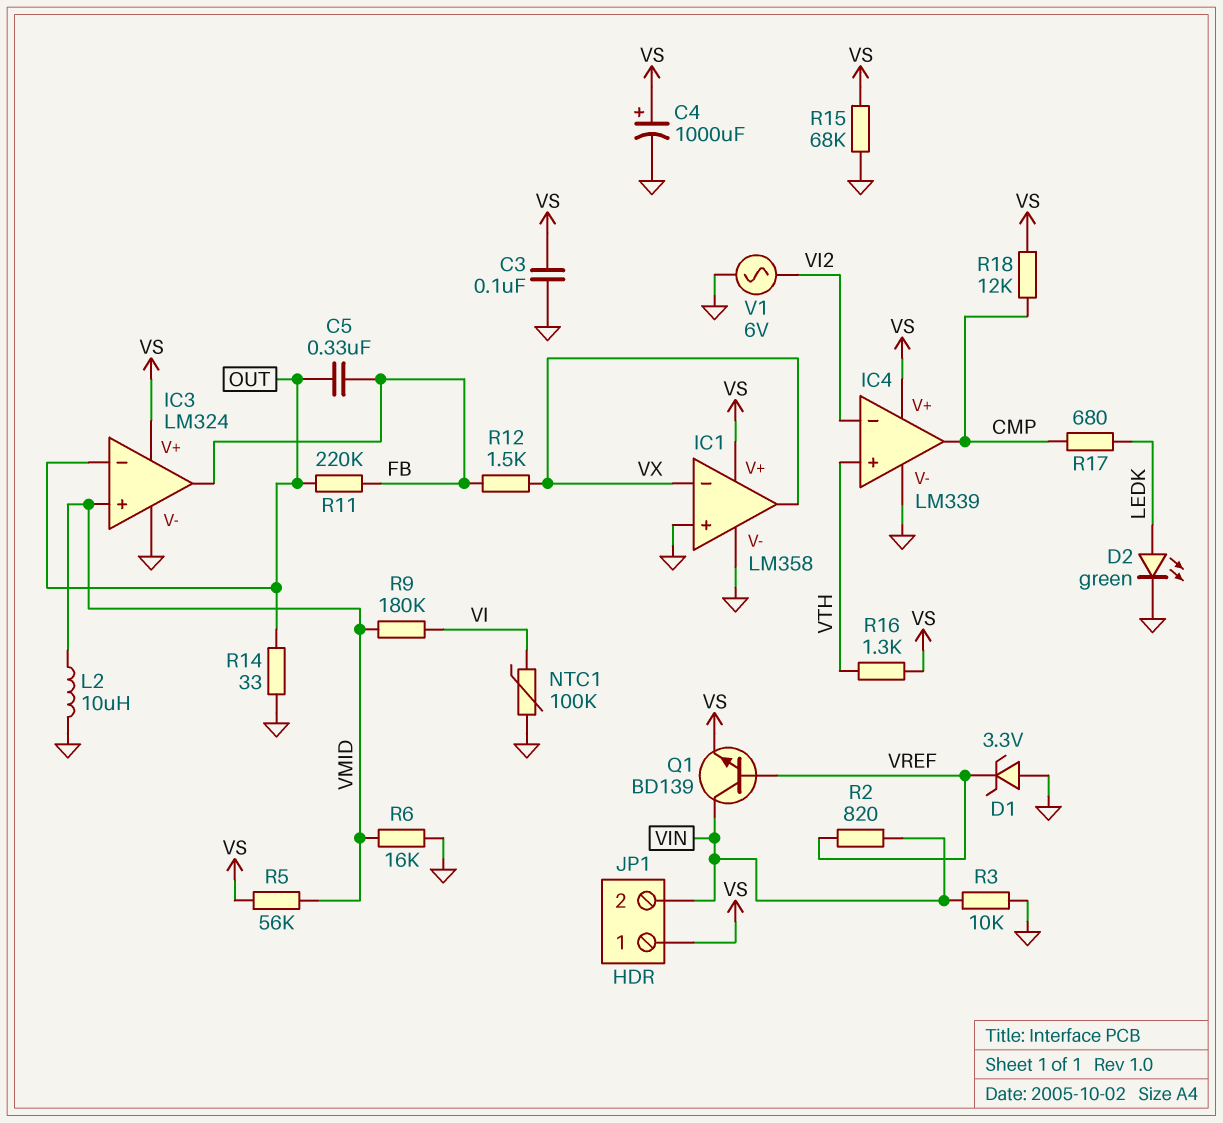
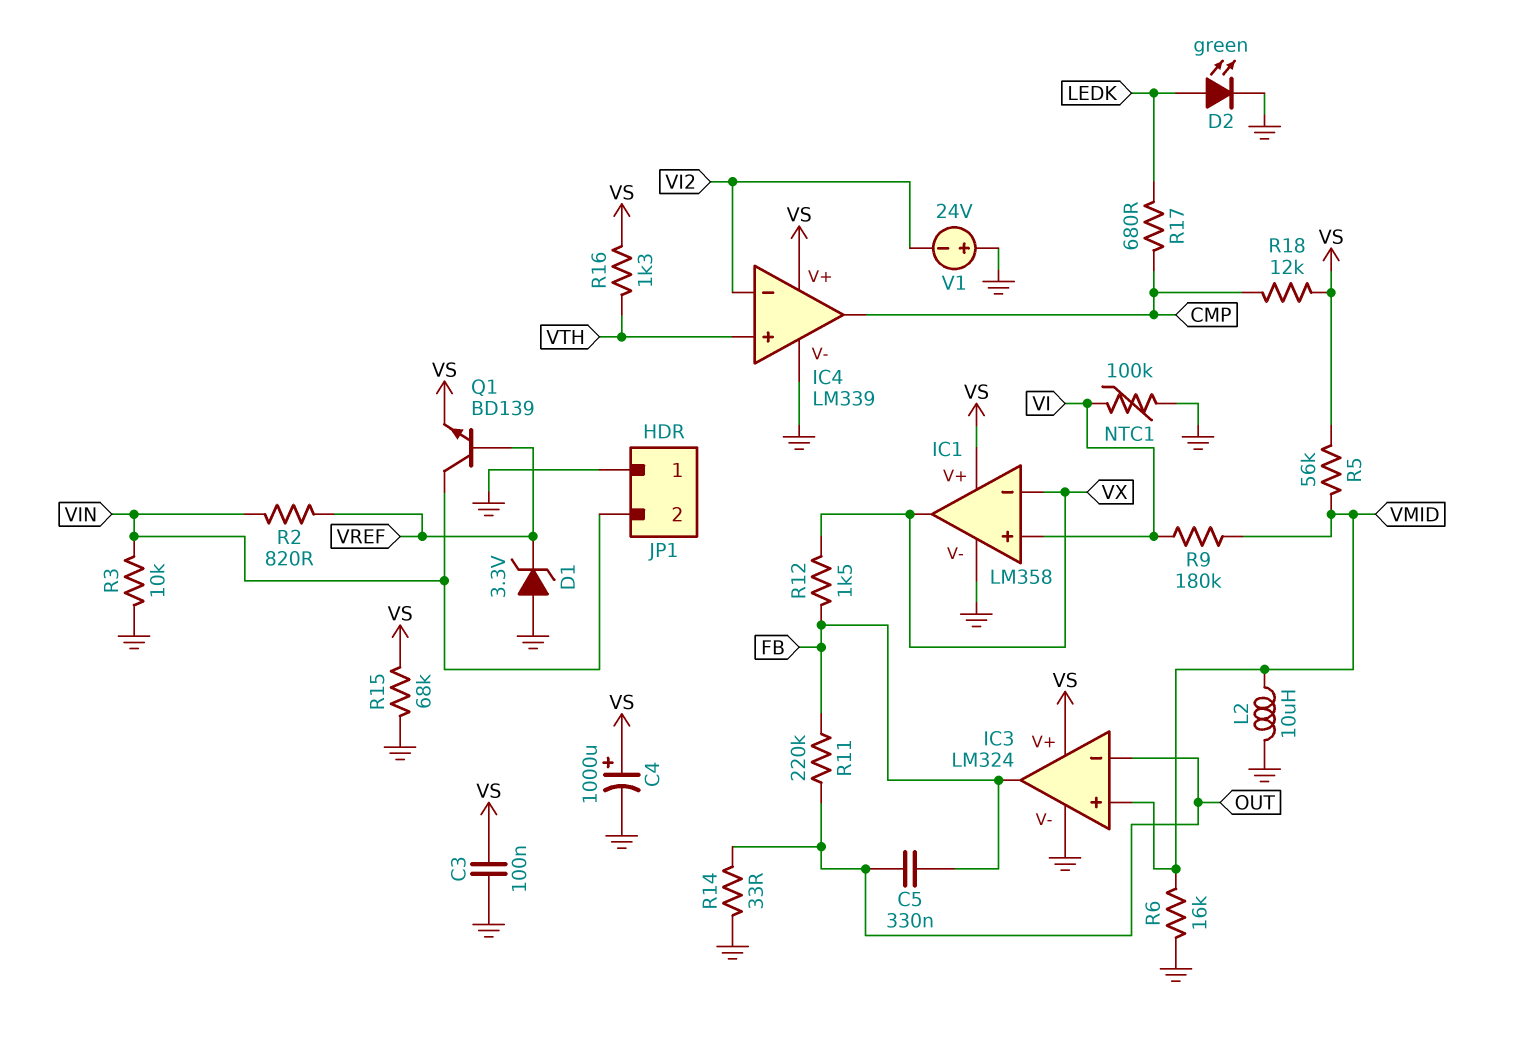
IC1 pin in+: GND -> VI
JP1 pin 1: VS -> GND
V1: AC 6V (GND, VI2) -> 24V (plus GND, minus VI2)

